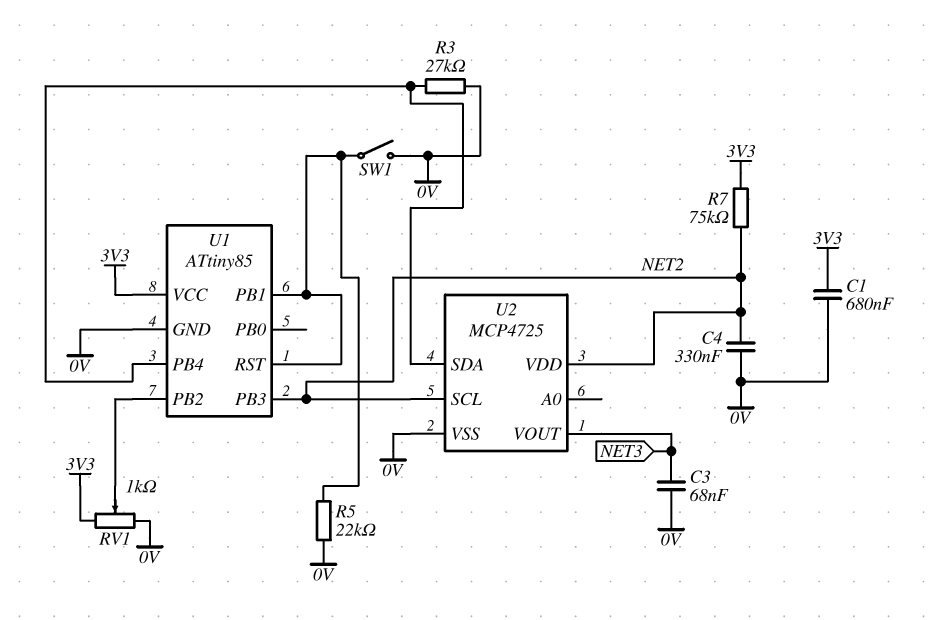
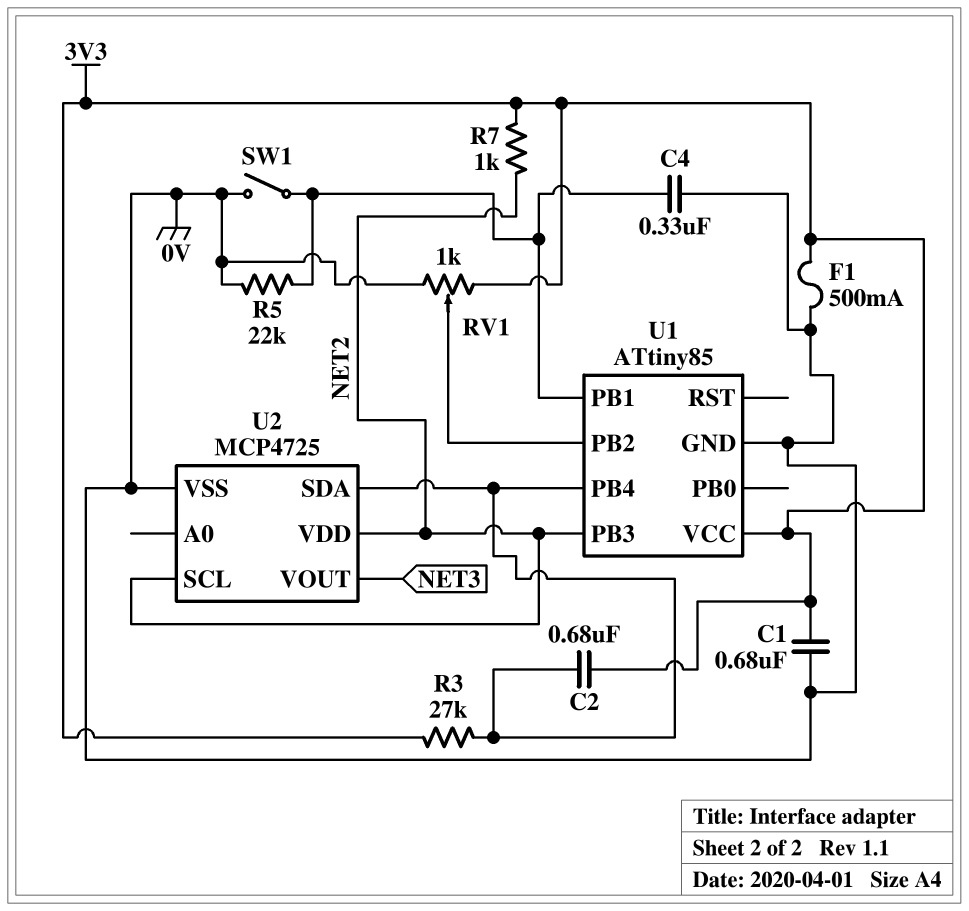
C2: none -> 680nF (3V3, U1/PB4)
C3: 68nF (0V, NET3) -> none
C4: 330nF (0V, NET2) -> 330nF (0V, U1/PB1)
F1: none -> 500mA (0V, 3V3)
R3: 27k (0V, U1/PB4) -> 27k (3V3, U1/PB4)
R7: 75k (3V3, NET2) -> 1k (3V3, NET2)
U1 pin RST: U1/PB1 -> none

